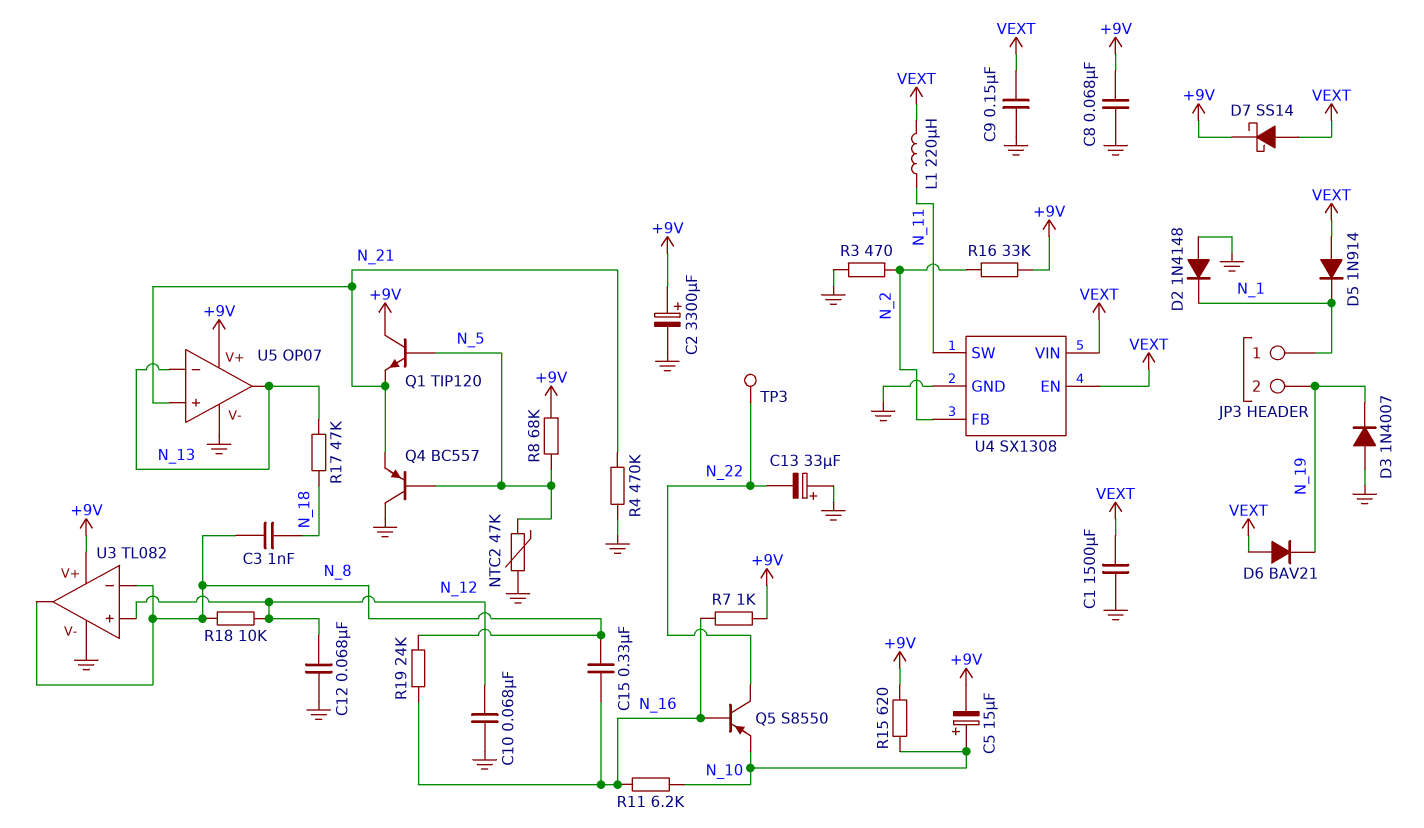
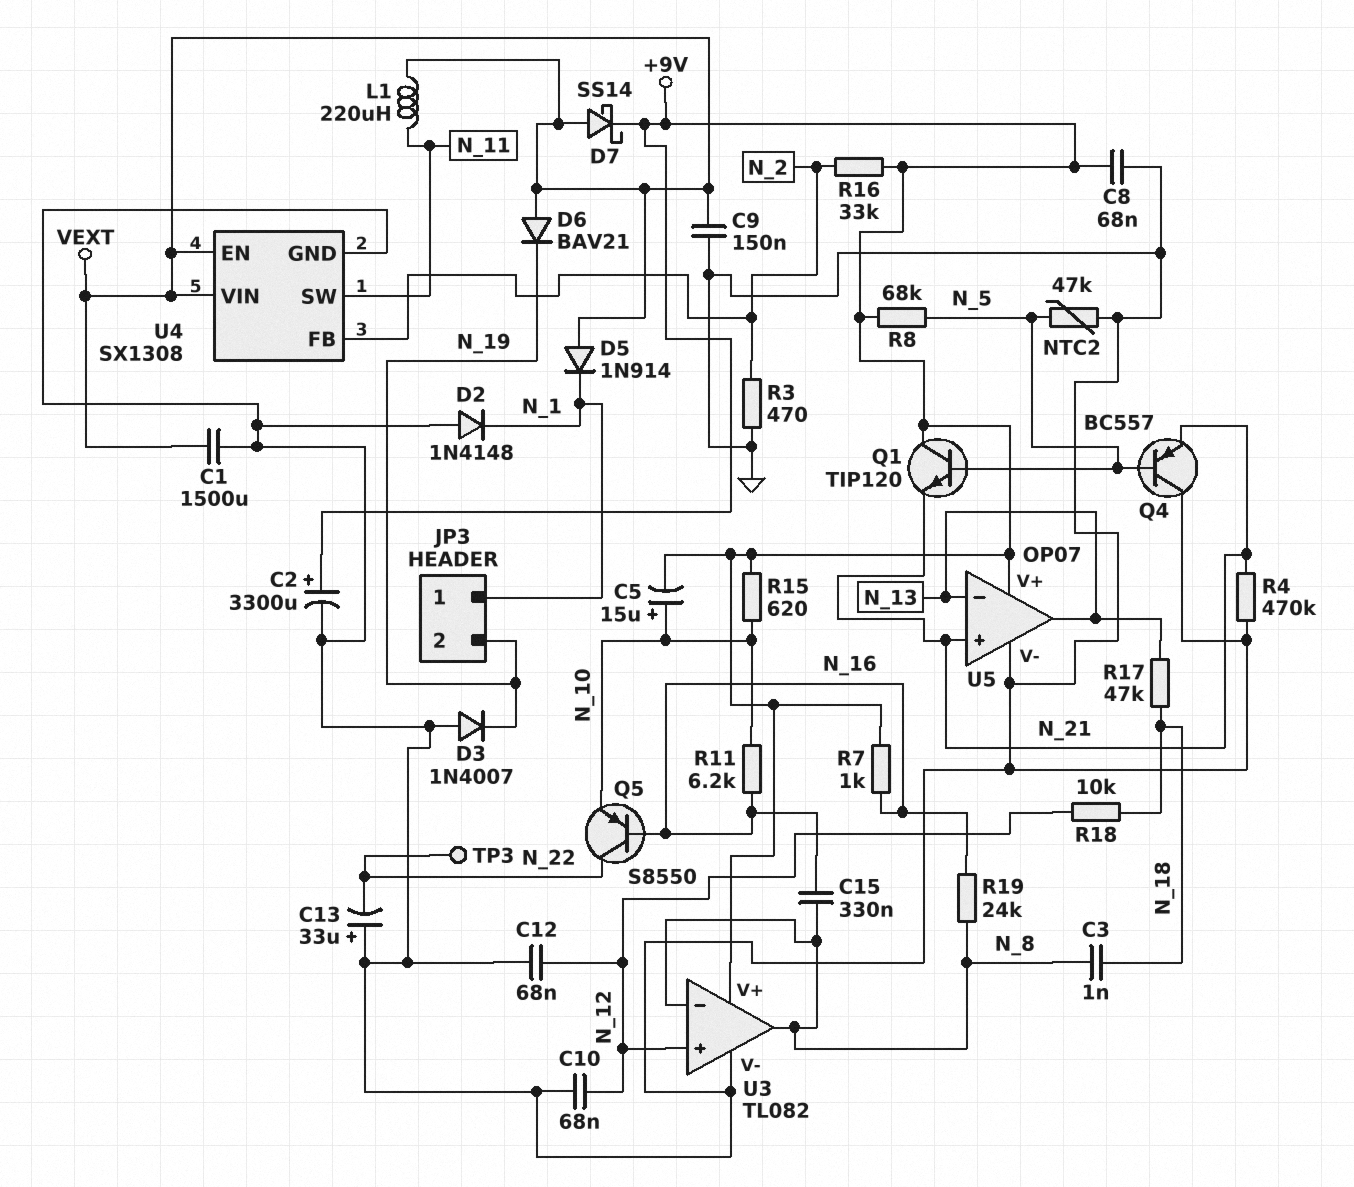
R18: 10k (N_8, N_12) -> 10k (N_12, N_18)

